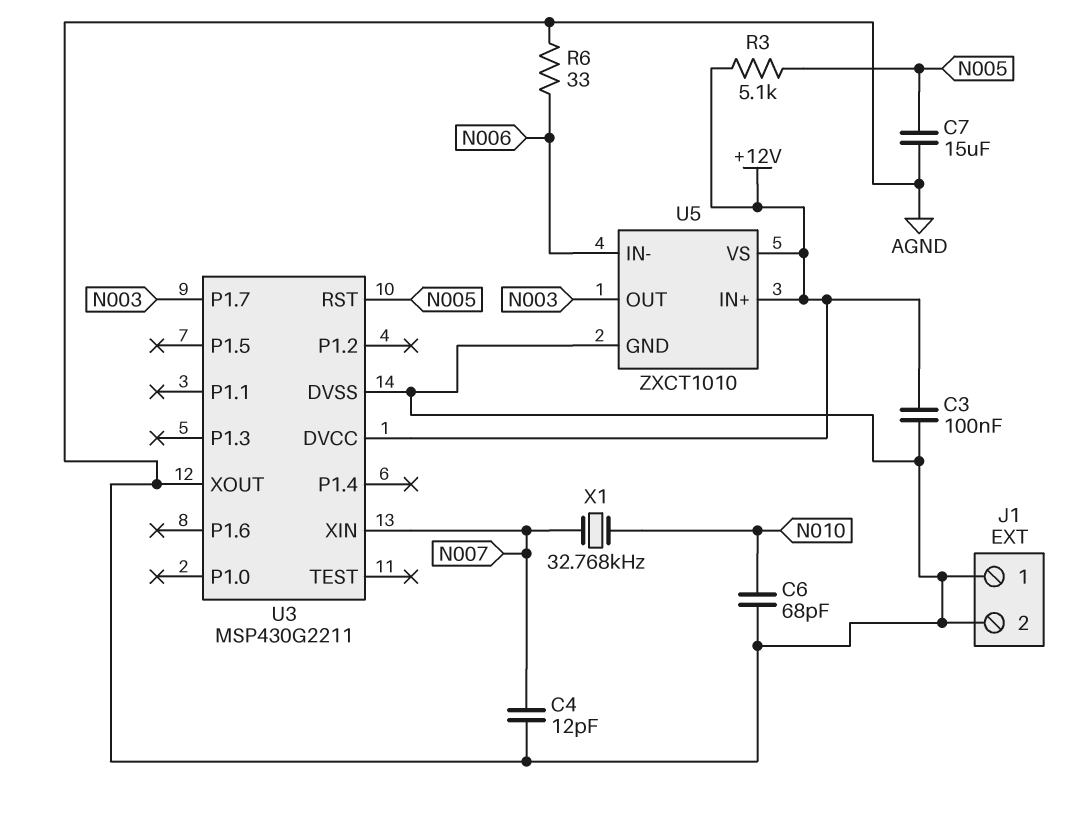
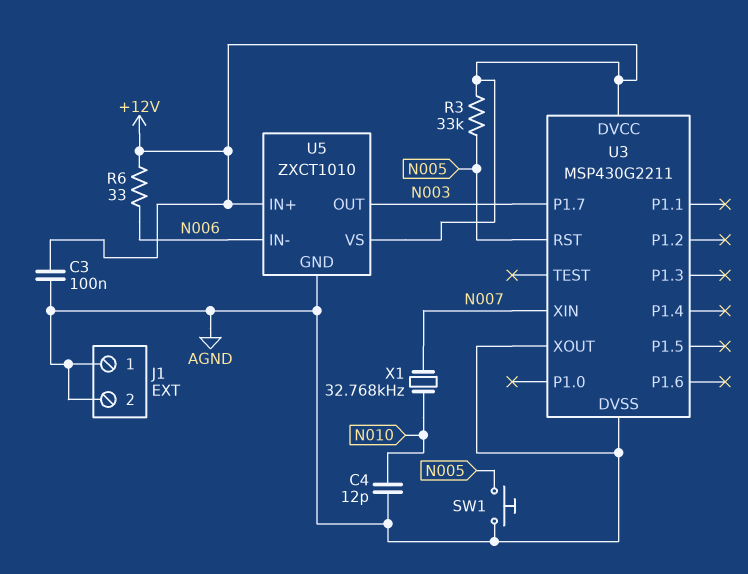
C4: 12pF (AGND, N007) -> 12pF (AGND, N010)
C6: 68pF (AGND, N010) -> none
C7: 15uF (AGND, N005) -> none
R3: 5.1k (+12V, N005) -> 33k (+12V, N005)
R6: 33 (AGND, N006) -> 33 (+12V, N006)
SW1: none -> button (AGND, N005)

